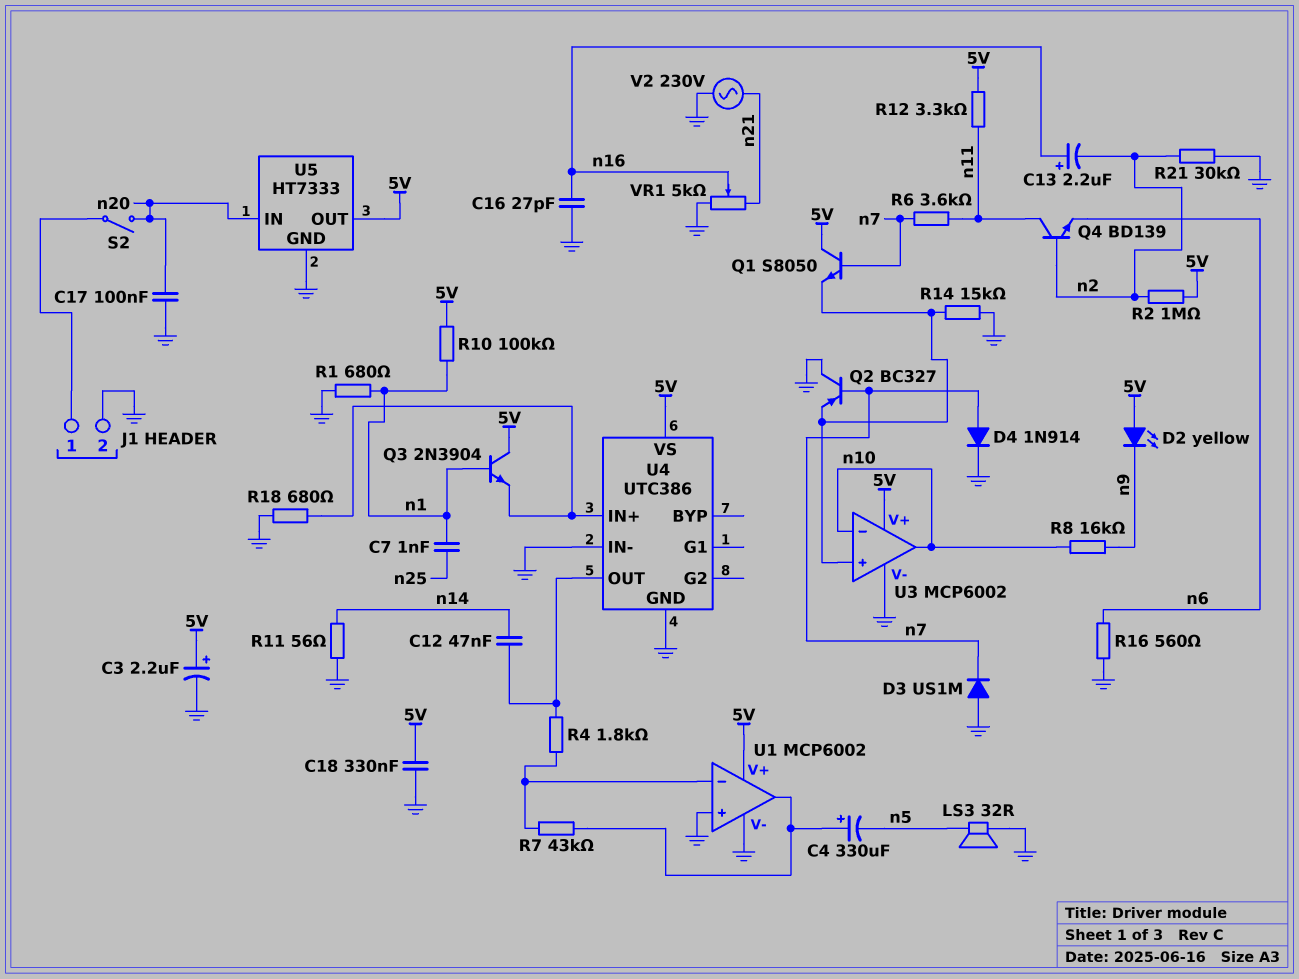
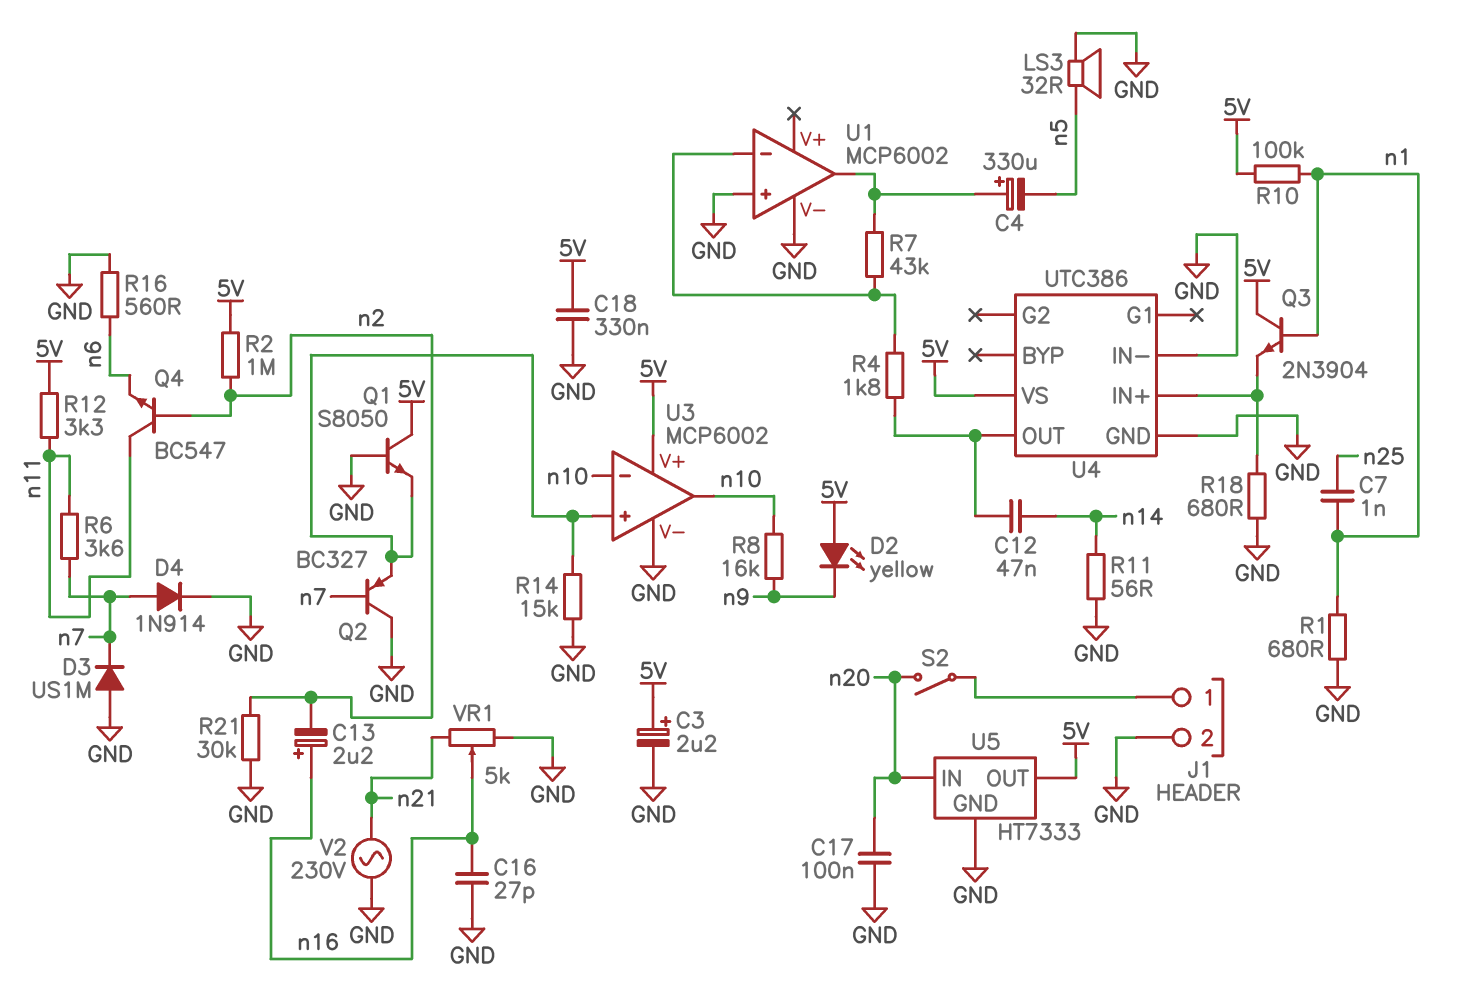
Q1: NPN S8050 (B n7, C 5V, E U3/in+) -> NPN S8050 (B GND, C 5V, E U3/in+)
Q4: NPN BD139 (B n2, C n11, E n6) -> NPN BC547 (B n2, C n11, E n6)
U1 pin V+: 5V -> none

